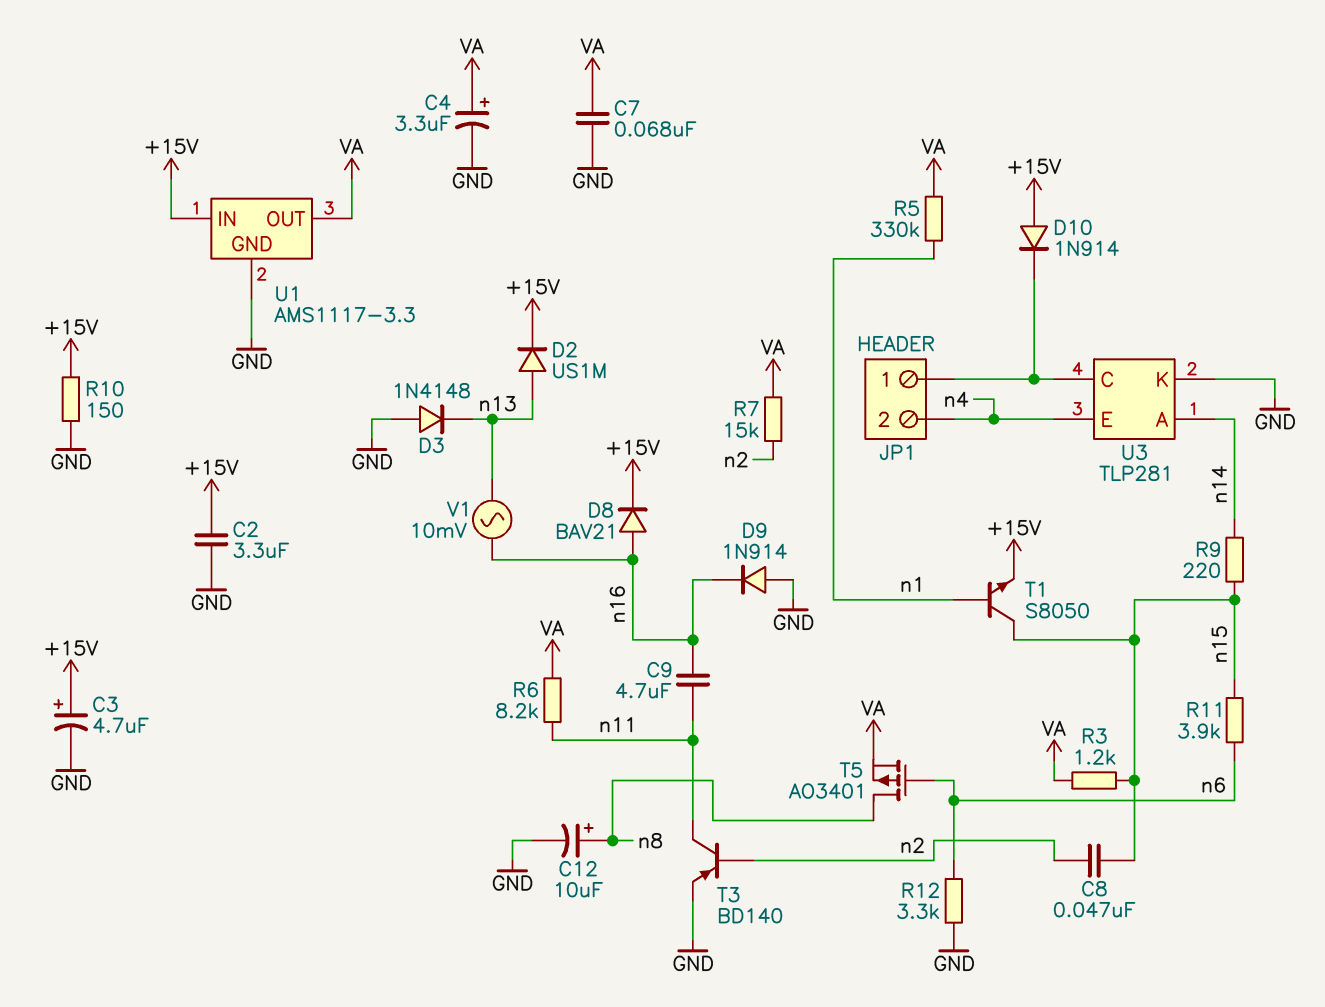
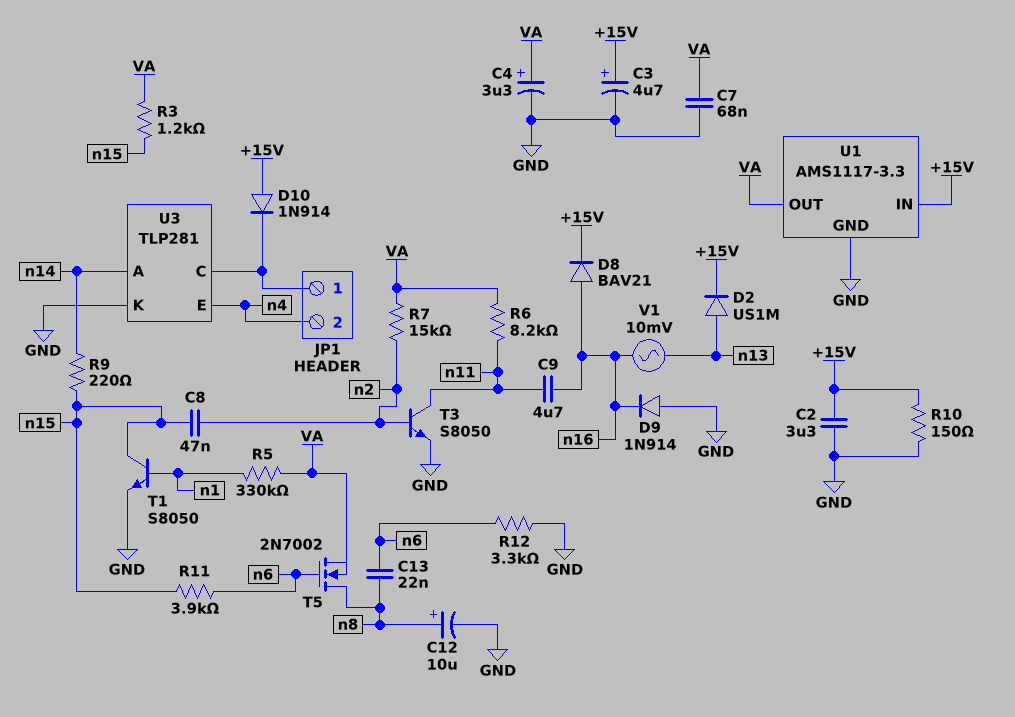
C13: none -> 22nF (n6, n8)
D3: diode 1N4148 (A GND, K n13) -> none
T1: NPN S8050 (B n1, C n15, E +15V) -> NPN S8050 (B n1, C n15, E GND)
T3: PNP BD140 (B n2, C n11, E GND) -> NPN S8050 (B n2, C n11, E GND)
T5: PMOS AO3401 (G n6, D n8, S VA) -> NMOS 2N7002 (G n6, D n8, S VA)

